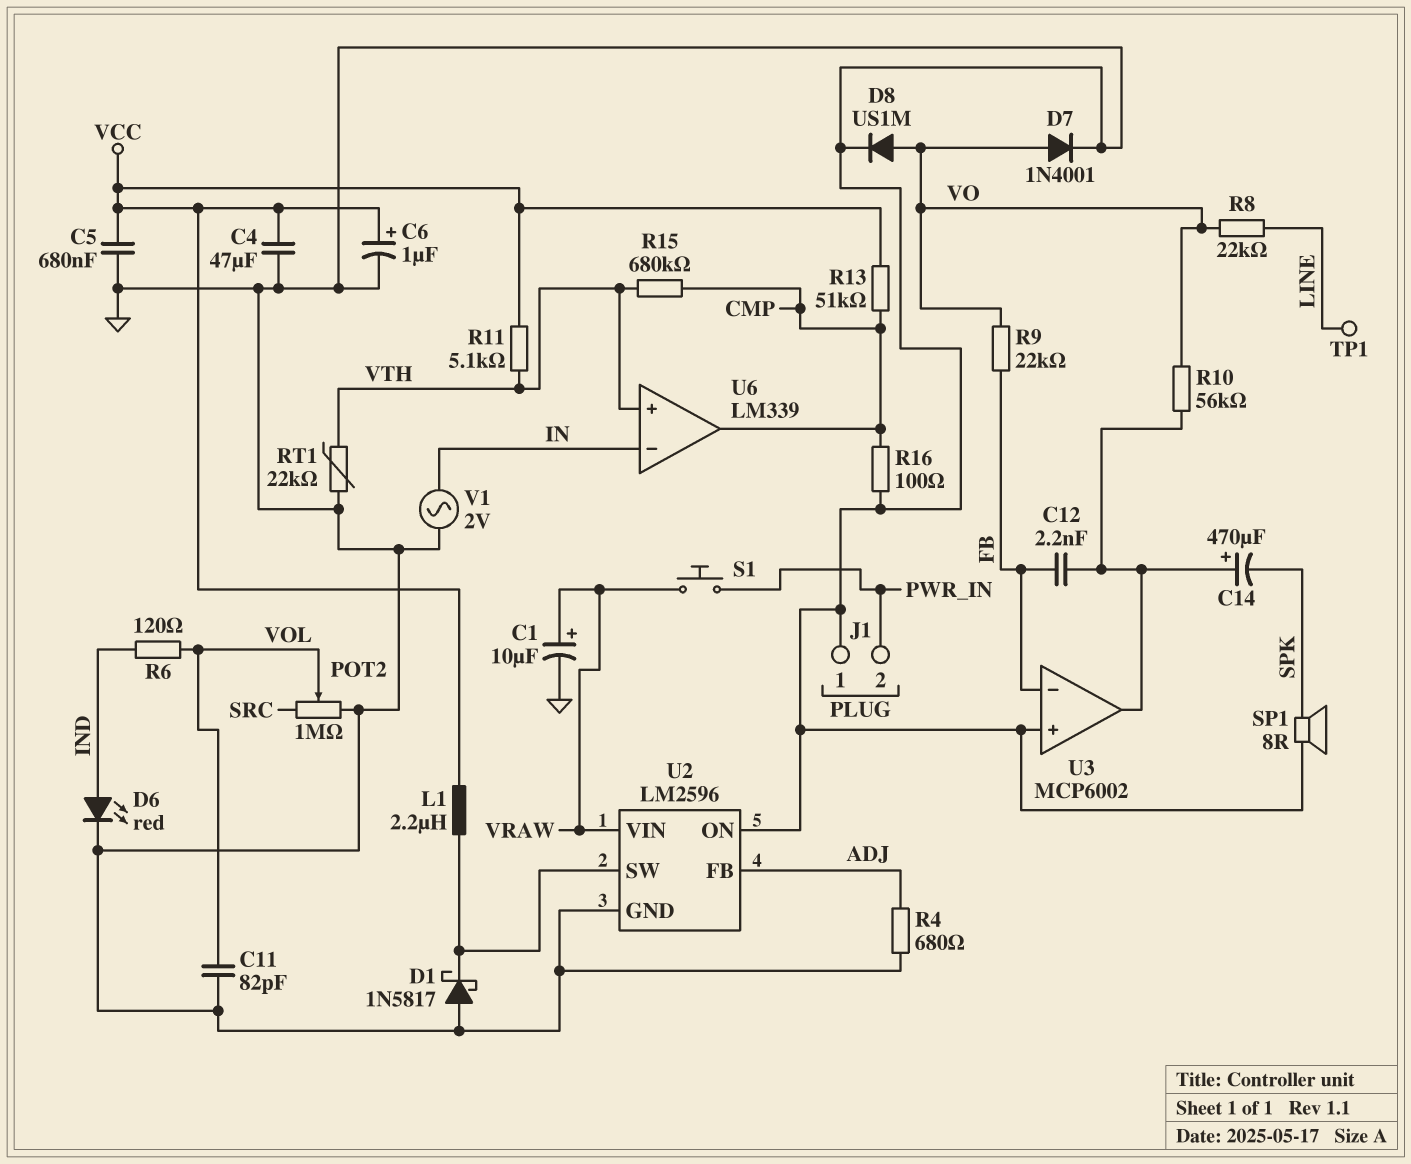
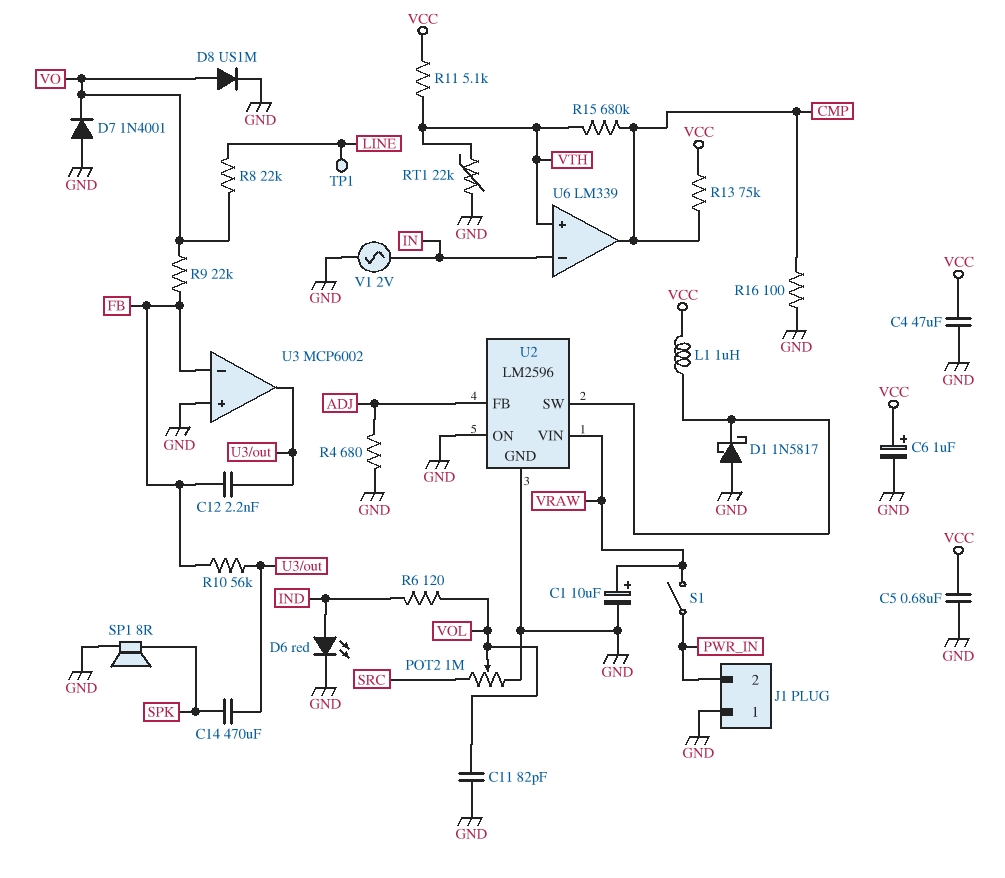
C14: 470uF (plus U3/out, minus SPK) -> 470uF (SPK, U3/out)
D7: diode 1N4001 (A VO, K GND) -> diode 1N4001 (A GND, K VO)
L1: 2.2uH (U2/SW, VCC) -> 1uH (U2/SW, VCC)
R10: 56k (U3/out, VO) -> 56k (FB, U3/out)
R13: 51k (CMP, VCC) -> 75k (CMP, VCC)
S1: button (PWR_IN, VRAW) -> switch (PWR_IN, VRAW)

